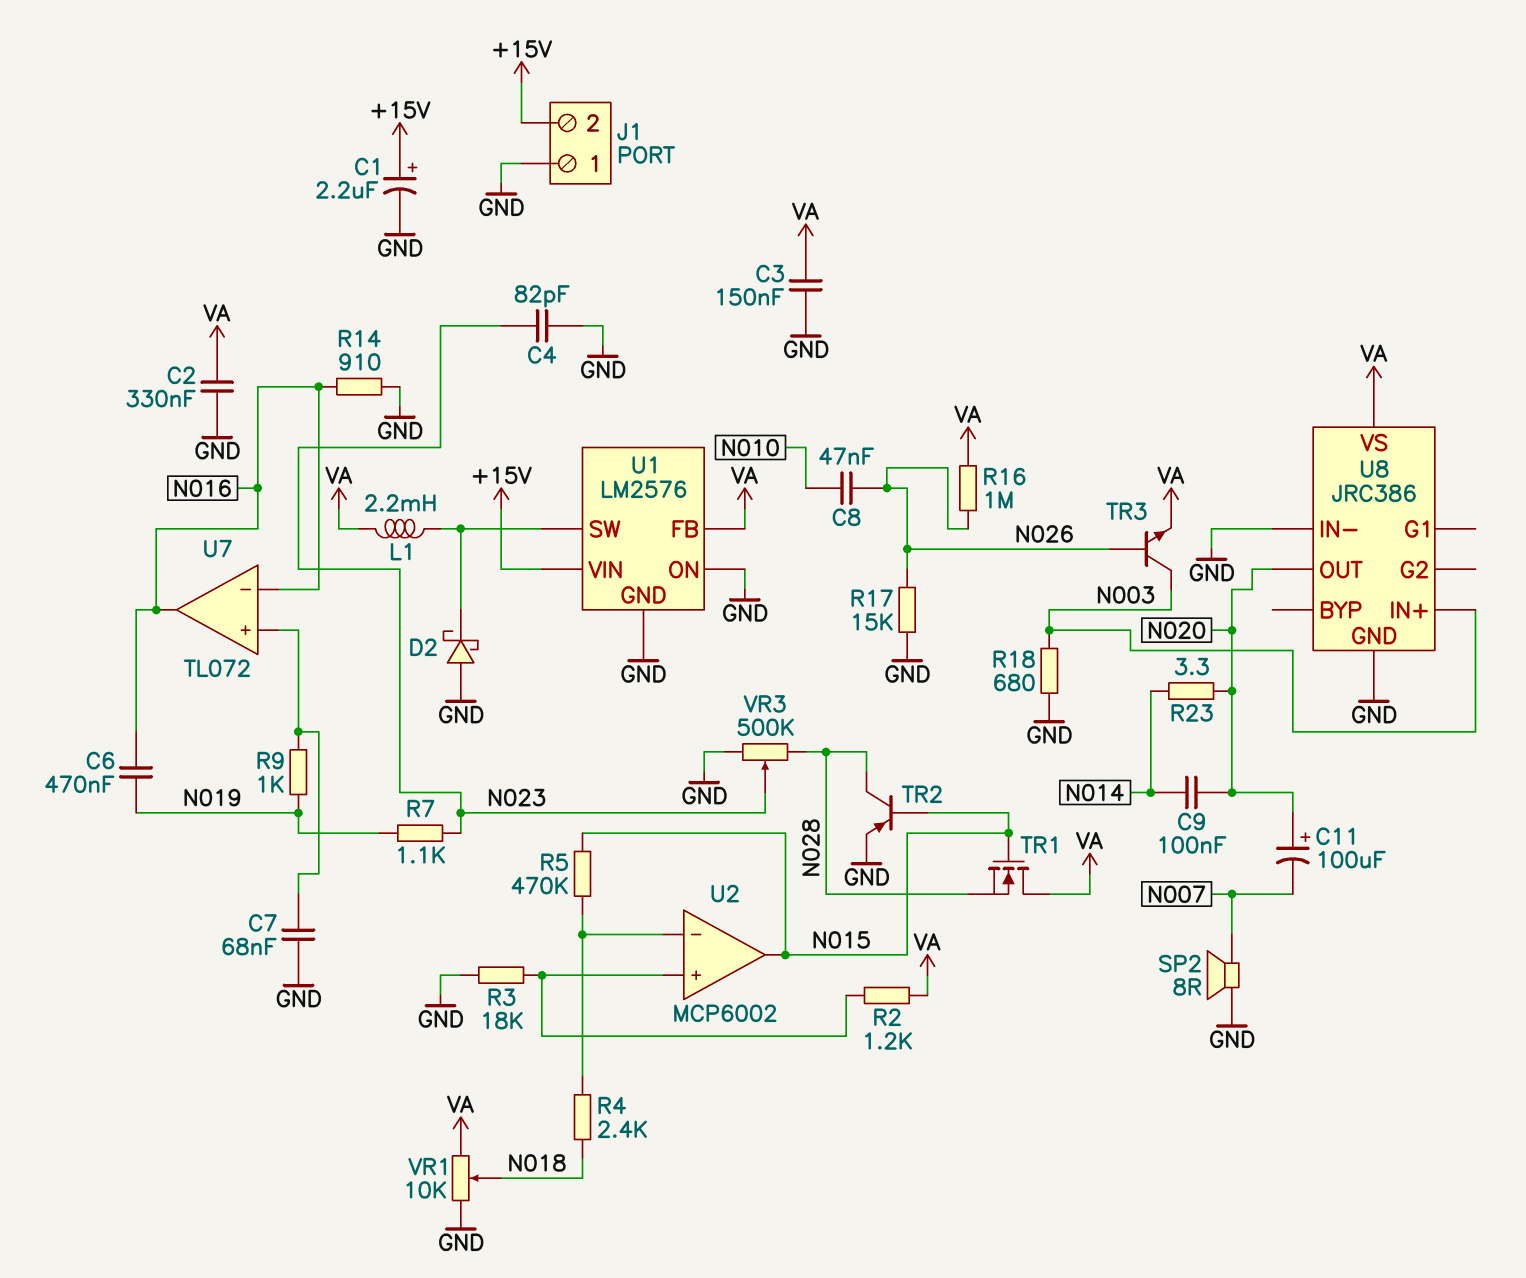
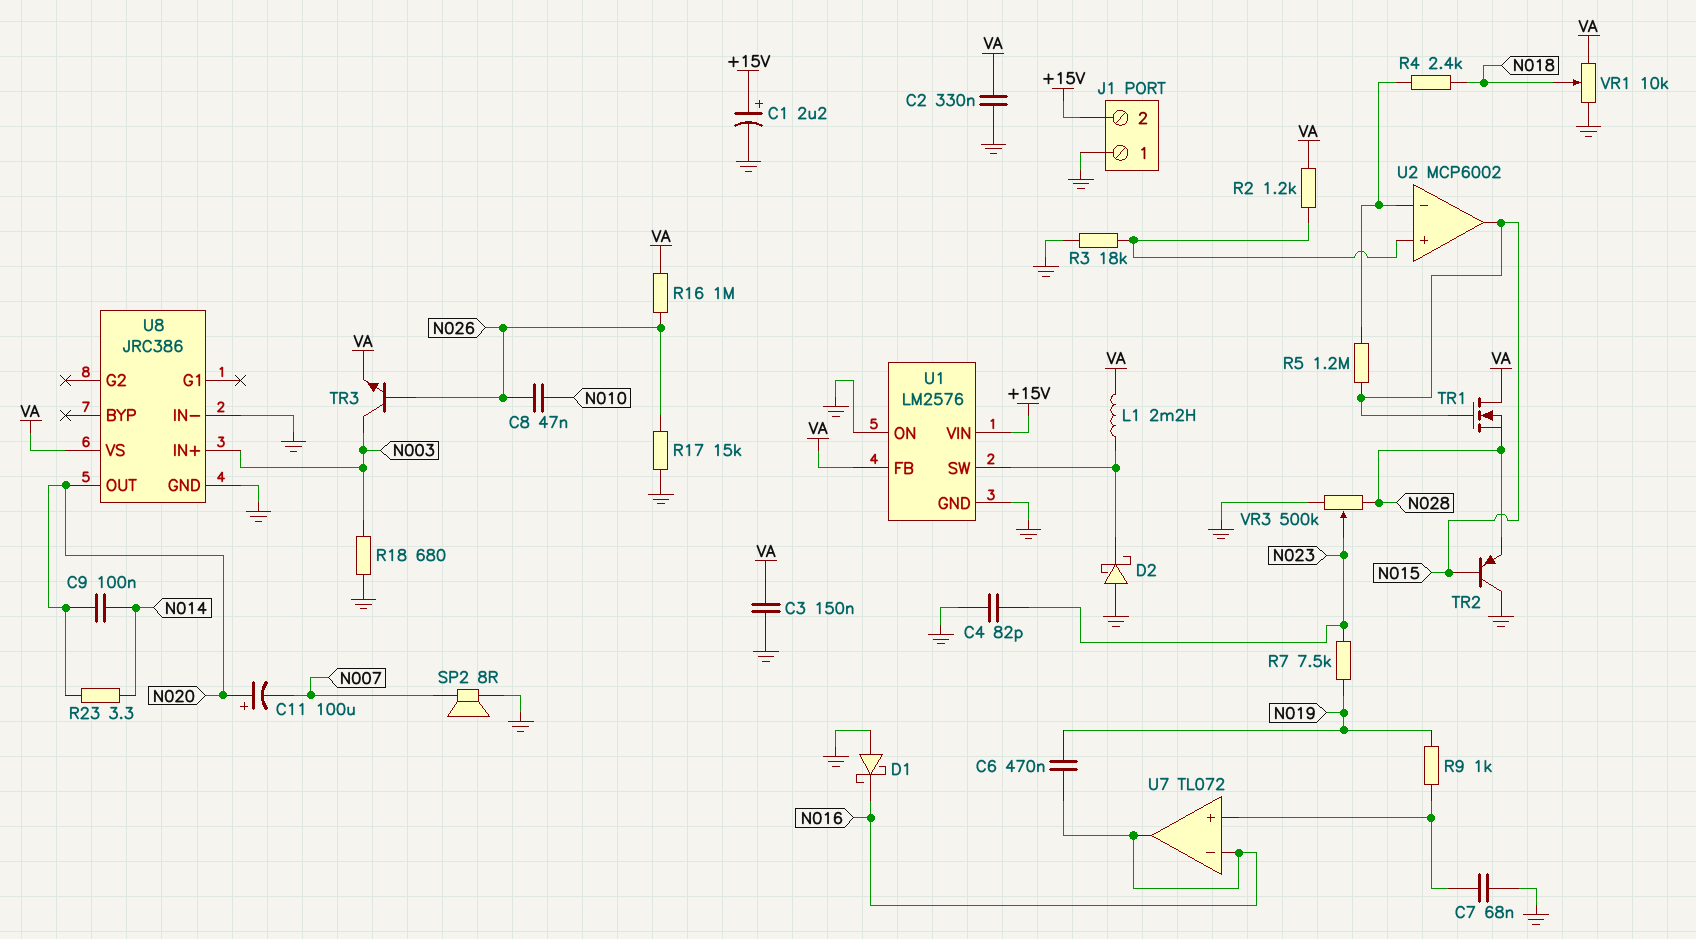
D1: none -> schottky (A GND, K N016)
R5: 470k (N015, U2/in-) -> 1.2M (N015, U2/in-)
R7: 1.1k (N019, N023) -> 7.5k (N019, N023)
R14: 910 (GND, N016) -> none
TR2: PNP (B N015, C N028, E GND) -> PNP (B N015, C GND, E N028)

